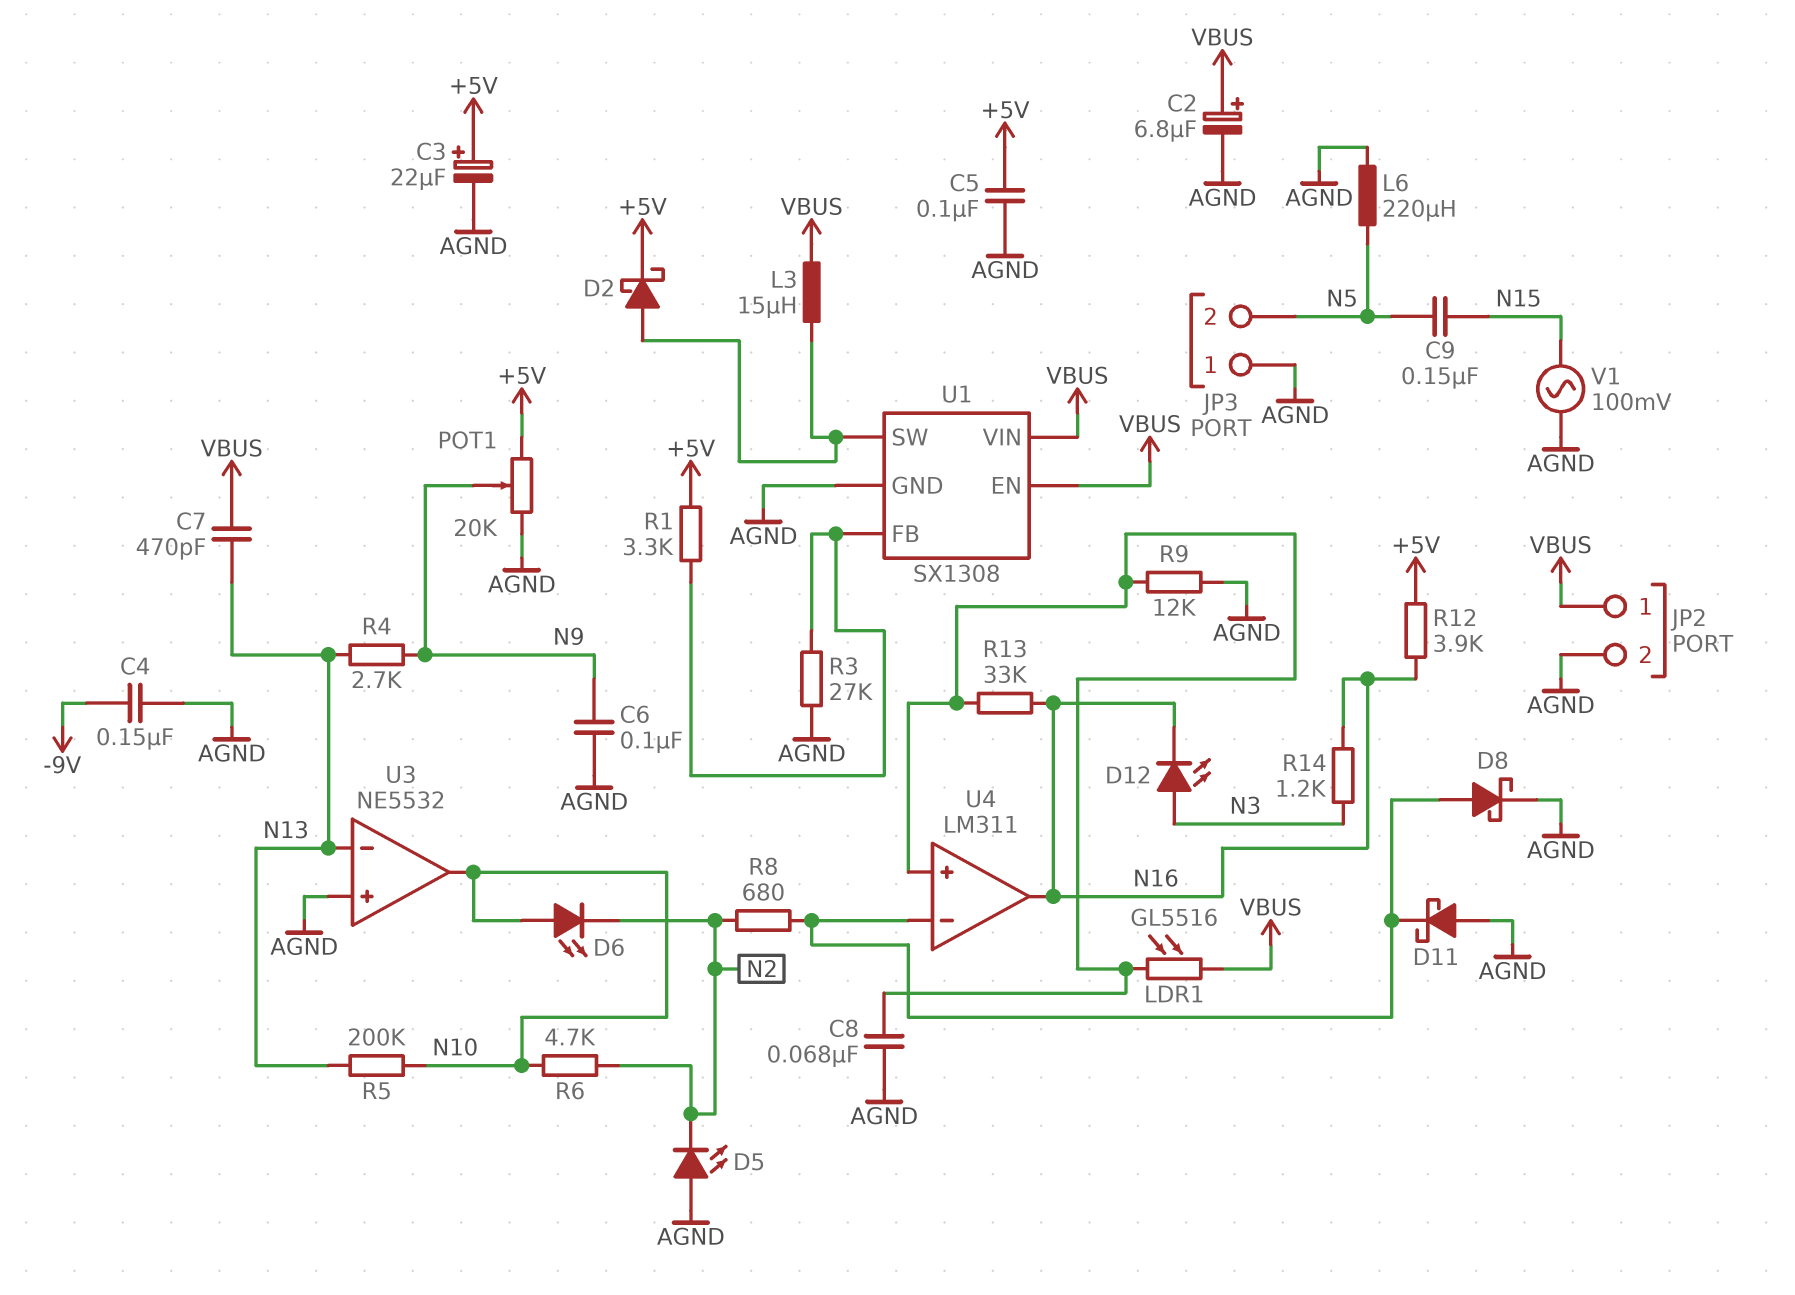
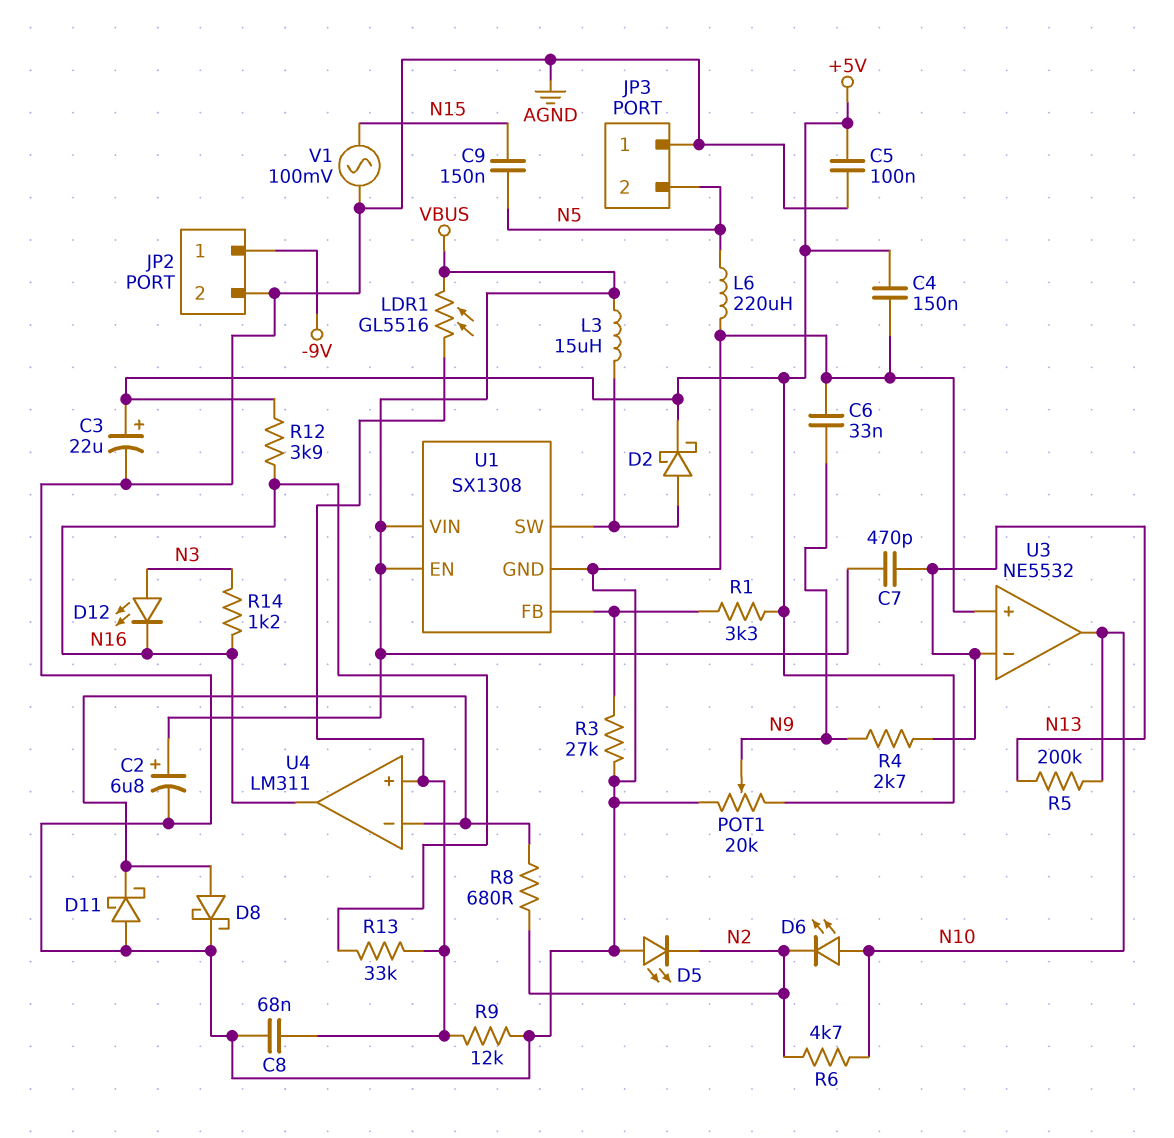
C4: 150nF (-9V, AGND) -> 150nF (+5V, AGND)
C6: 100nF (AGND, N9) -> 33nF (AGND, N9)
JP2 pin 1: VBUS -> -9V

